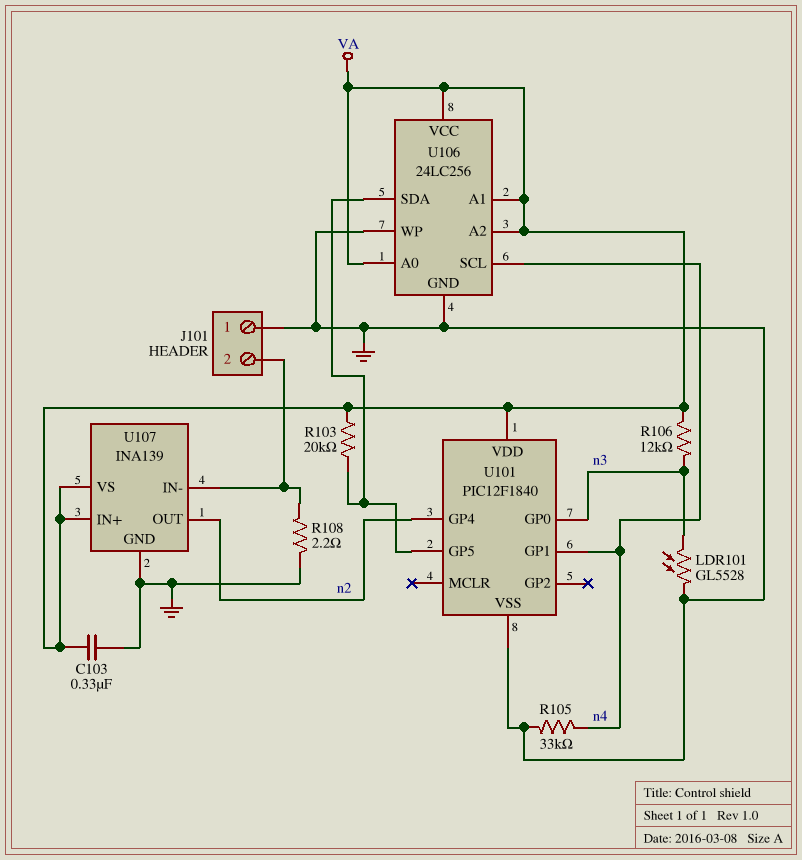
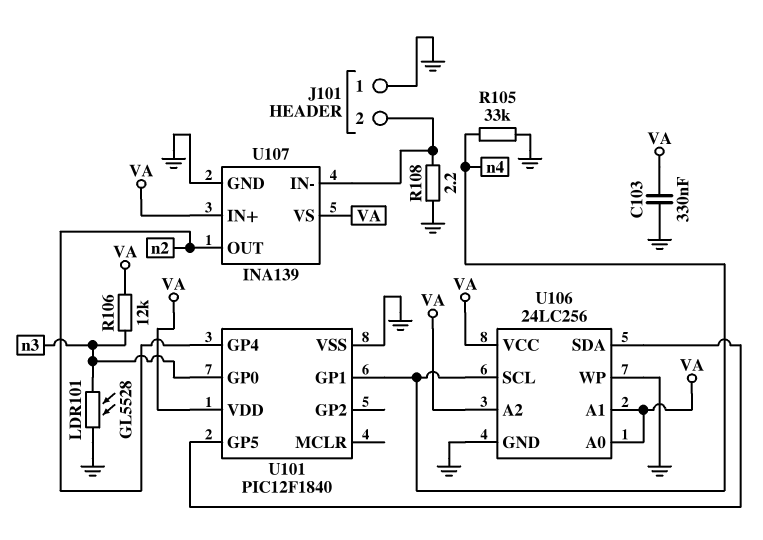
R103: 20k (U101/GP5, VA) -> none

